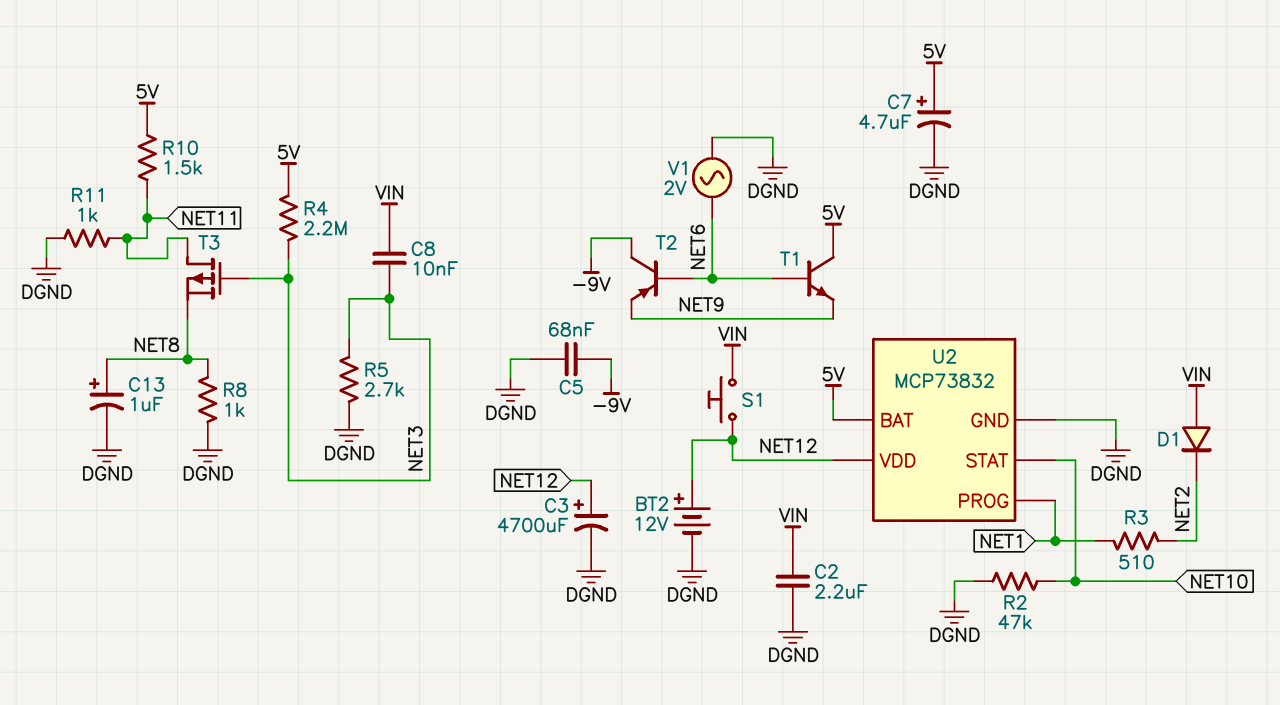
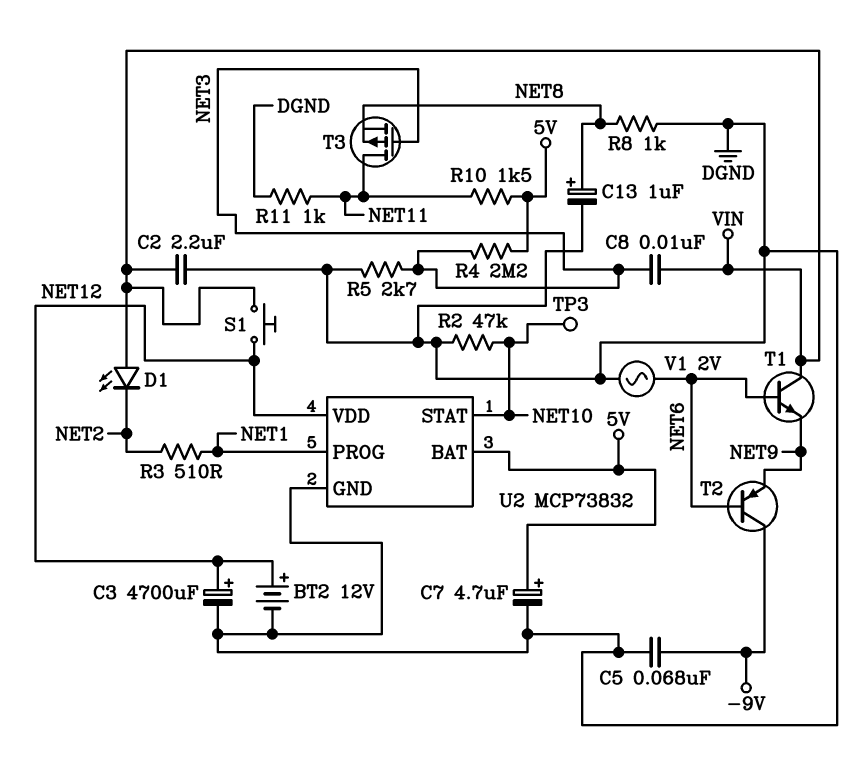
D1: diode (A VIN, K NET2) -> LED (A VIN, K NET2)
T1: NPN (B NET6, C 5V, E NET9) -> NPN (B NET6, C VIN, E NET9)
TP3: none -> test point (NET10)

